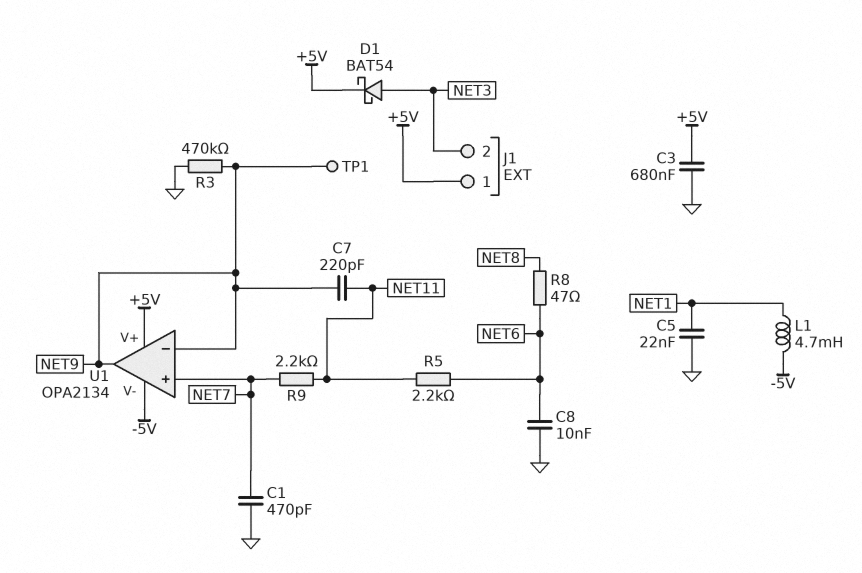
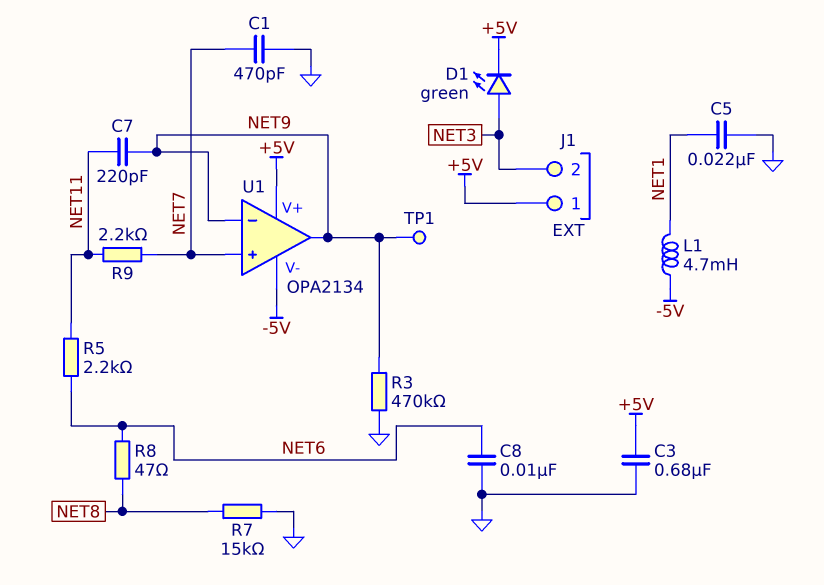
D1: schottky BAT54 (A NET3, K +5V) -> LED green (A NET3, K +5V)
R7: none -> 15k (GND, NET8)

